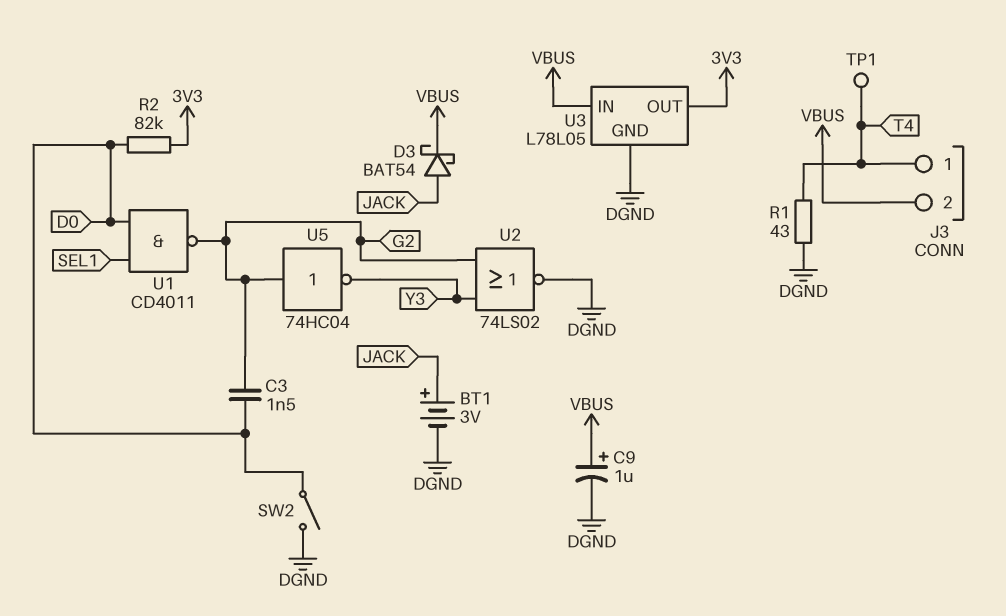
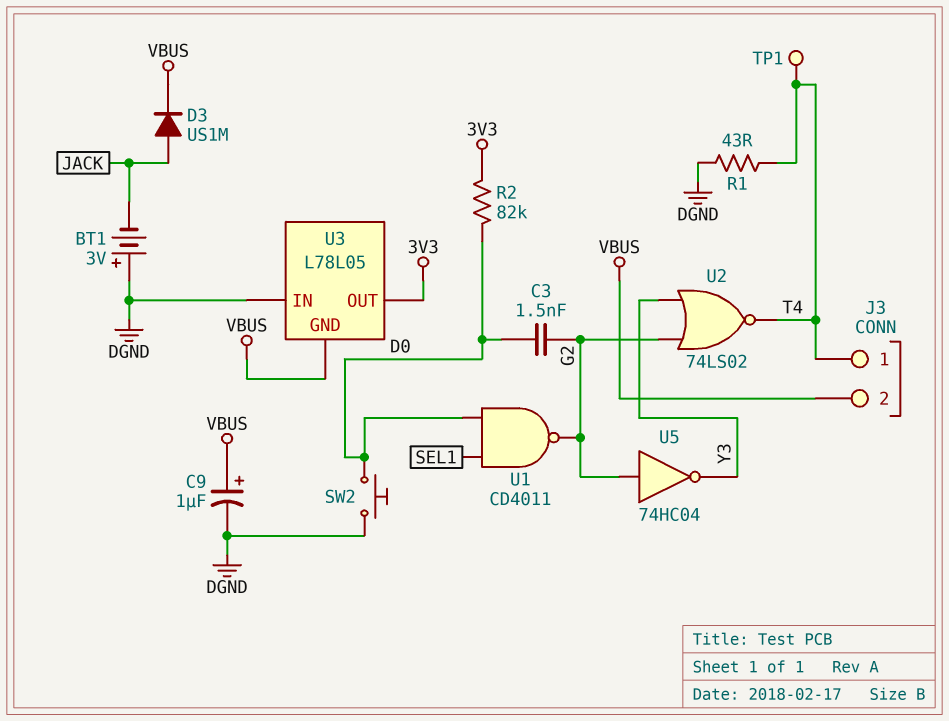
BT1: 3V (plus JACK, minus DGND) -> 3V (plus DGND, minus JACK)
D3: schottky BAT54 (A JACK, K VBUS) -> diode US1M (A JACK, K VBUS)
SW2: switch (D0, DGND) -> button (D0, DGND)
U2: NOR 74LS02 (in G2, in Y3, out DGND) -> NOR 74LS02 (in G2, in Y3, out T4)
U3 pin GND: DGND -> VBUS
U3 pin IN: VBUS -> DGND

